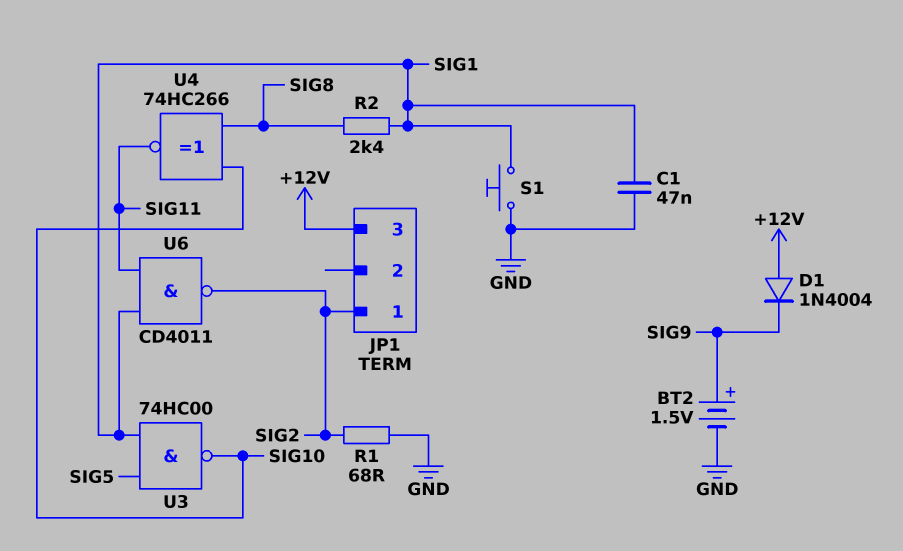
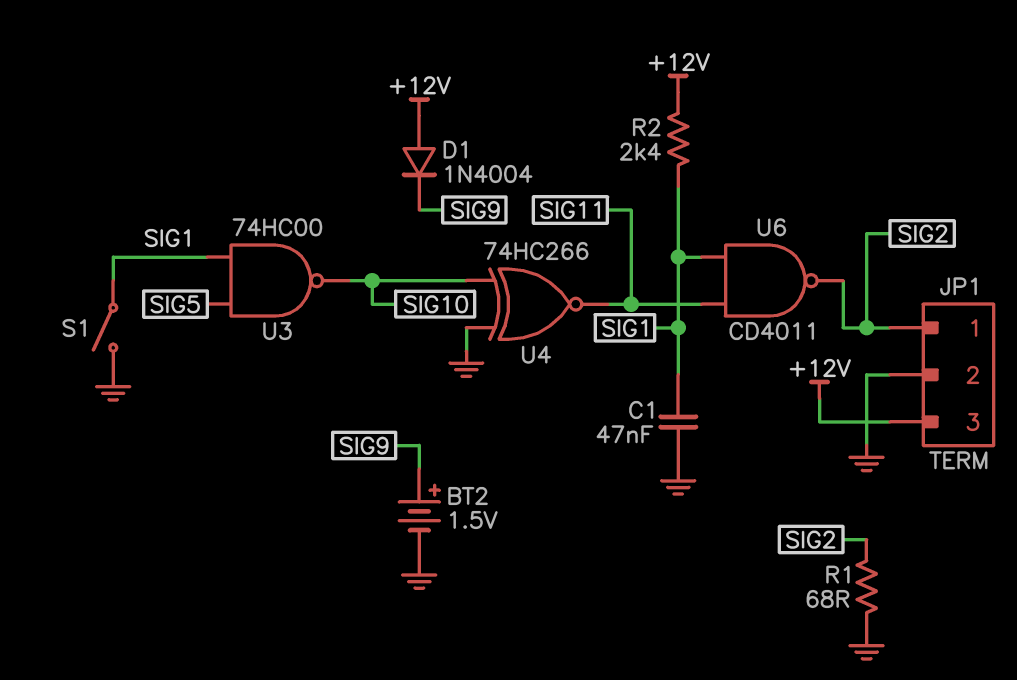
JP1 pin 2: none -> GND
R2: 2.4k (SIG1, SIG8) -> 2.4k (+12V, SIG1)
S1: button (GND, SIG1) -> switch (GND, SIG1)
U4: XNOR 74HC266 (in SIG8, in SIG10, out SIG11) -> XNOR 74HC266 (in GND, in SIG10, out SIG11)

